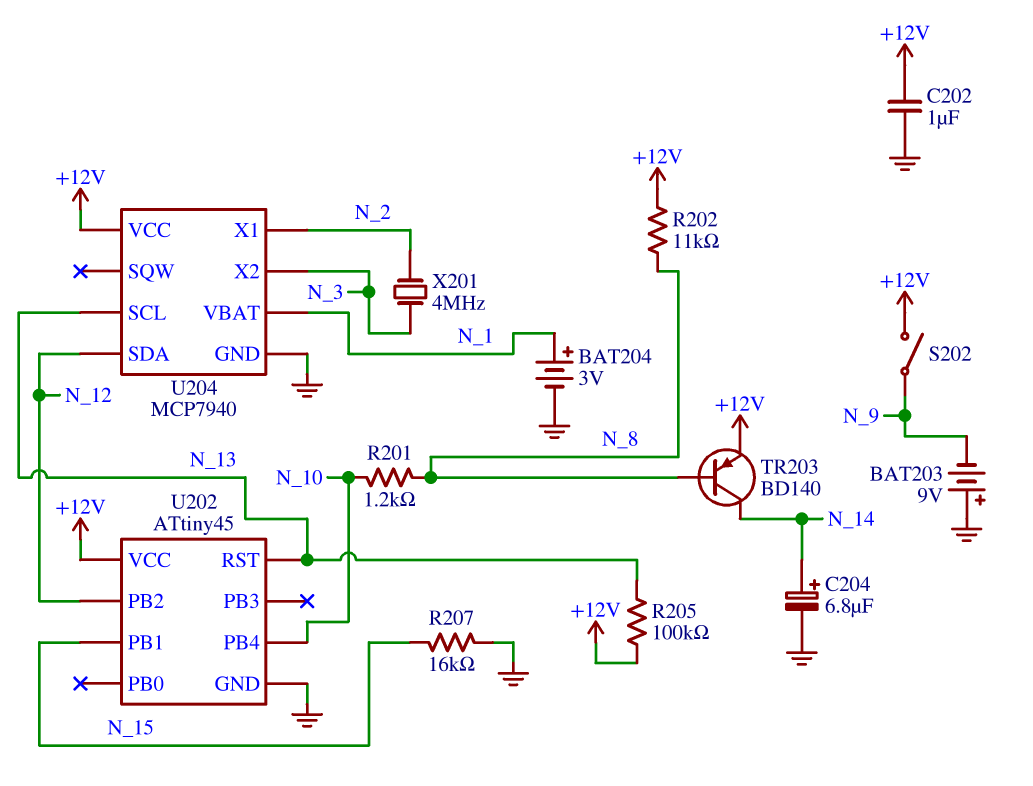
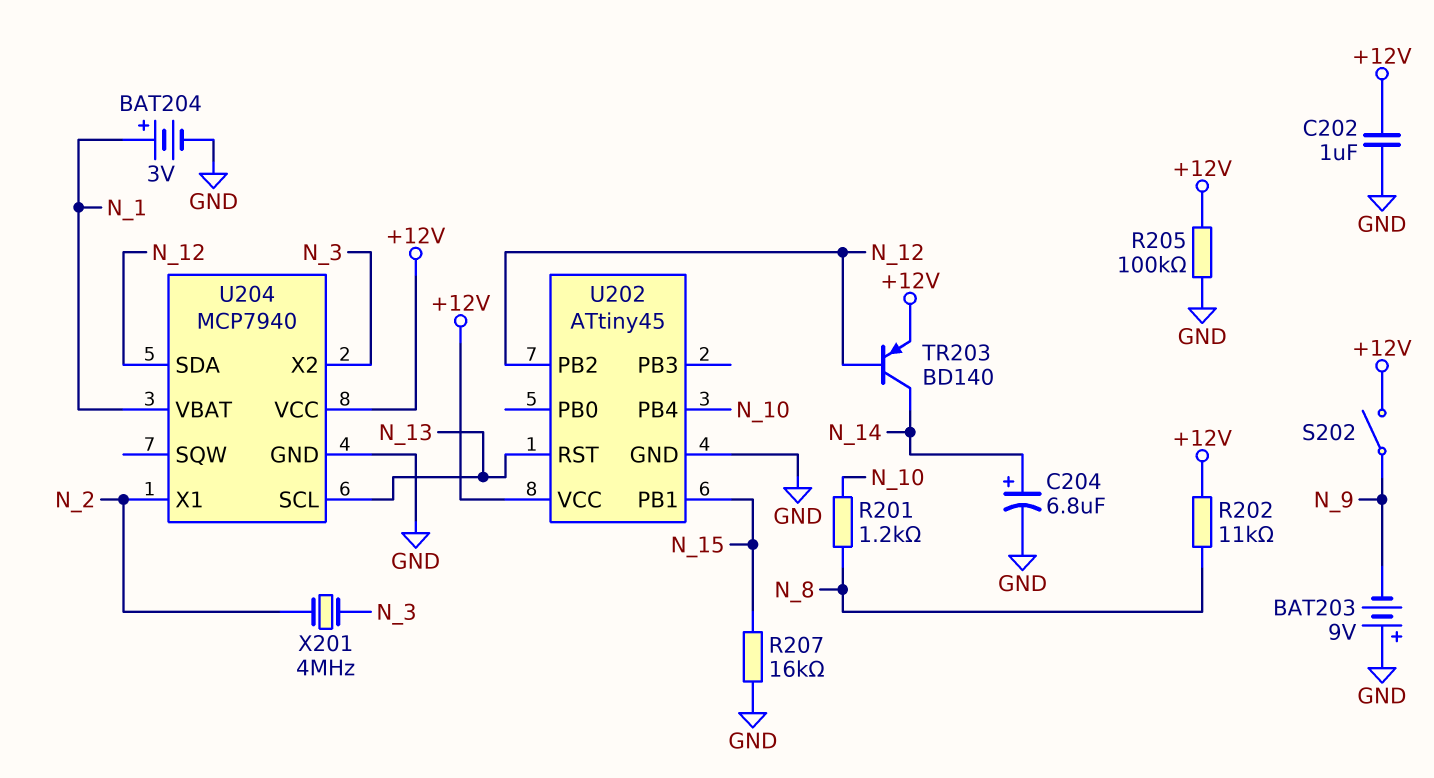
R205: 100k (+12V, N_13) -> 100k (+12V, GND)
TR203: PNP BD140 (B N_8, C N_14, E +12V) -> PNP BD140 (B N_12, C N_14, E +12V)

